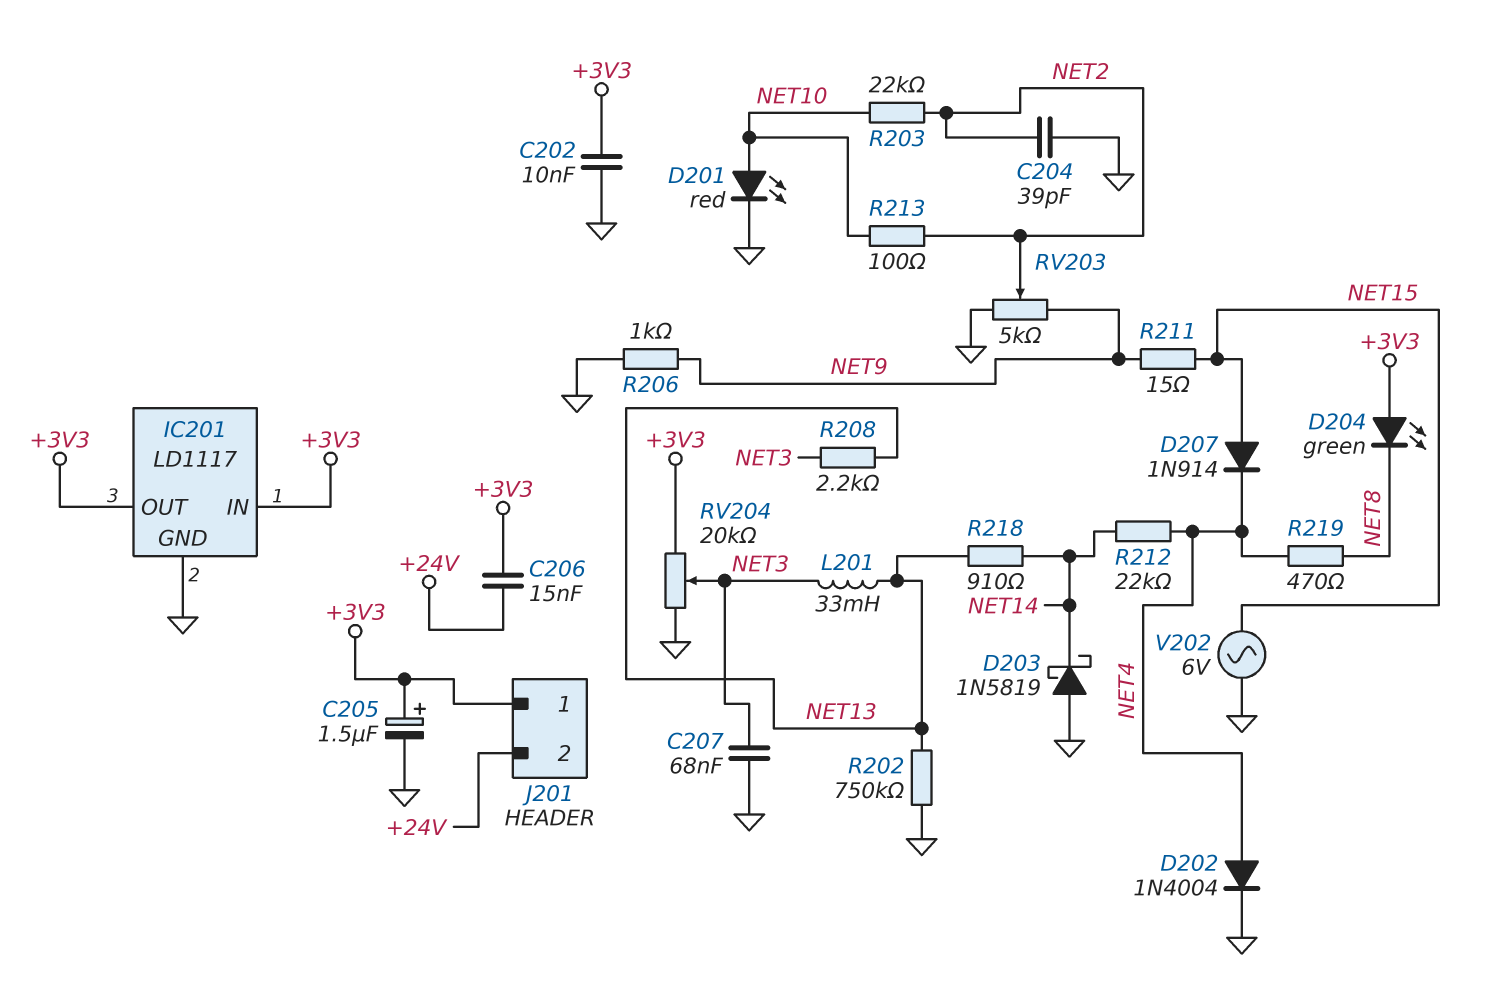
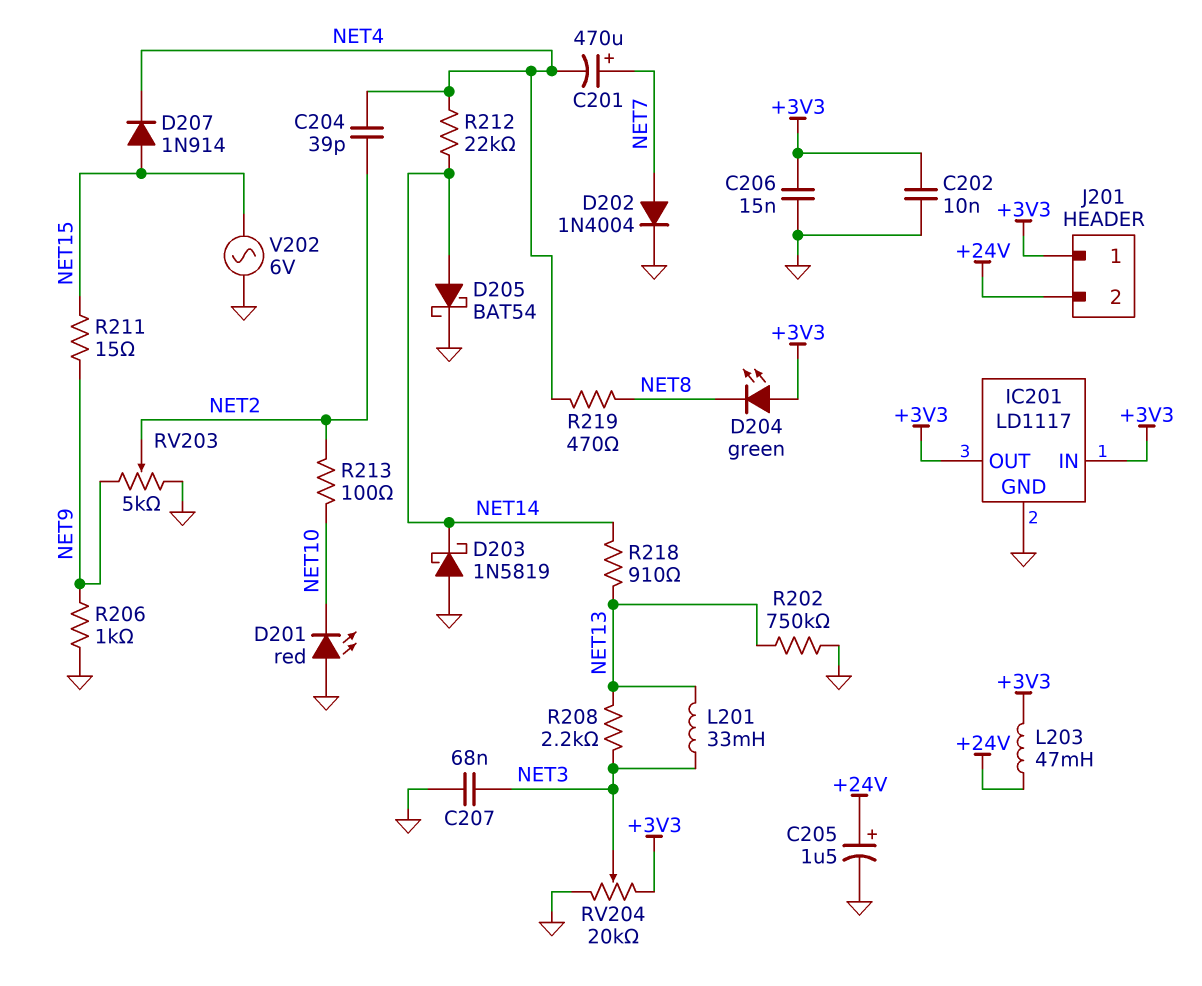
C201: none -> 470uF (plus NET7, minus NET4)
C204: 39pF (GND, NET2) -> 39pF (NET2, NET4)
C205: 1.5uF (plus +3V3, minus GND) -> 1.5uF (plus +24V, minus GND)
C206: 15nF (+3V3, +24V) -> 15nF (+3V3, GND)
D201: LED red (A NET10, K GND) -> LED red (A GND, K NET10)
D202: diode 1N4004 (A NET4, K GND) -> diode 1N4004 (A NET7, K GND)
D205: none -> schottky BAT54 (A NET14, K GND)
L203: none -> 47mH (+3V3, +24V)
R203: 22k (NET2, NET10) -> none

